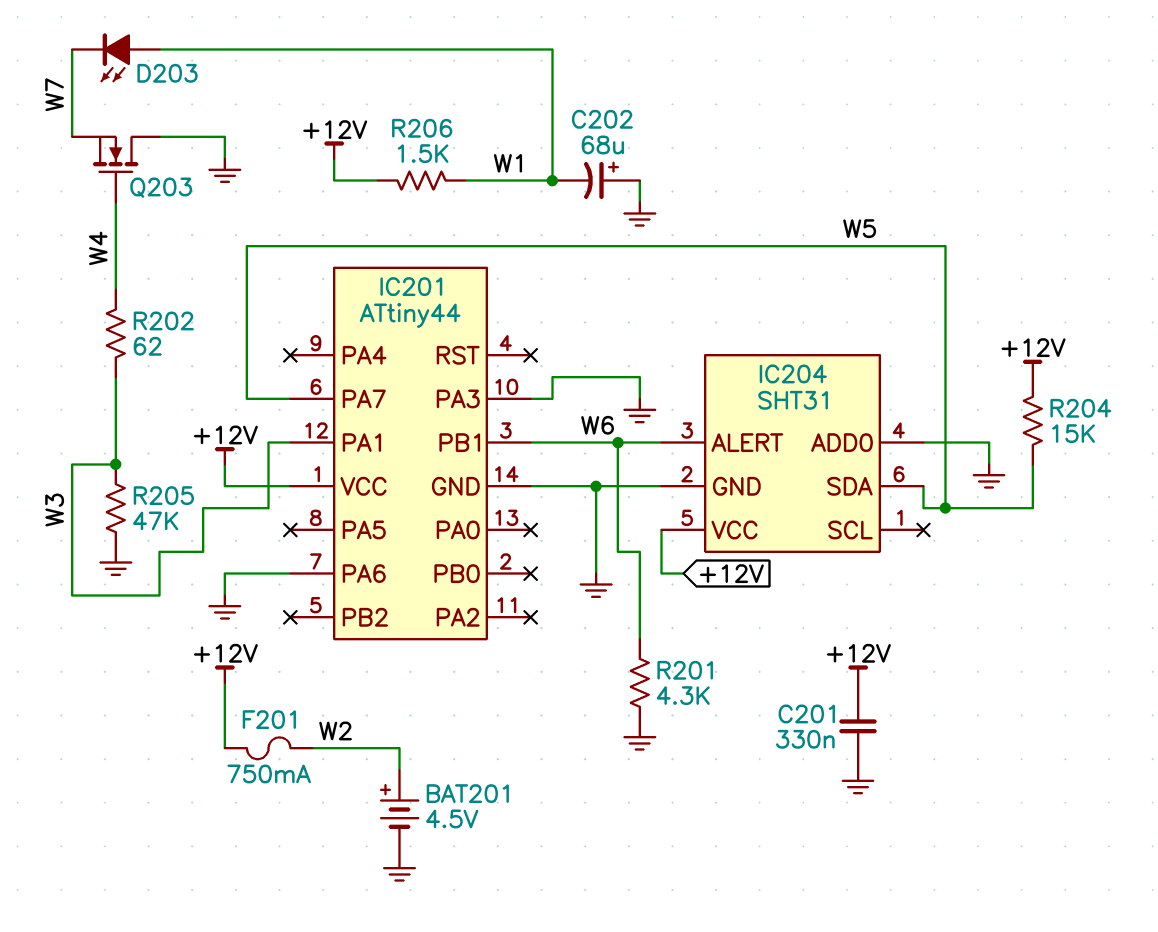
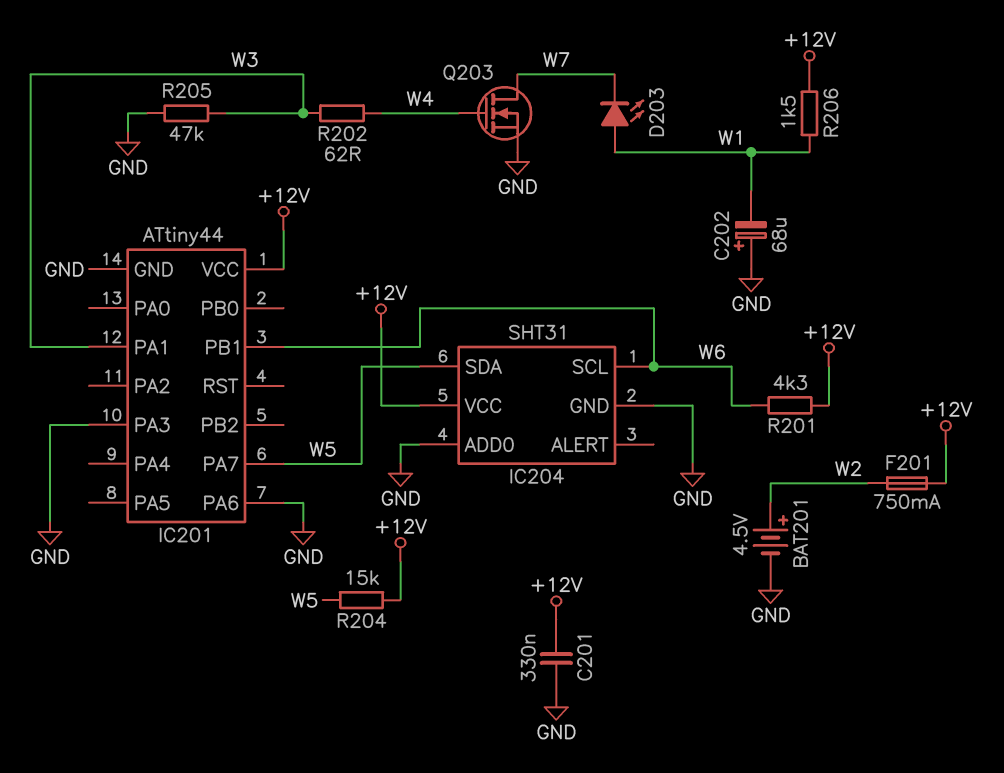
IC204 pin ALERT: W6 -> none
IC204 pin SCL: none -> W6
Q203: NMOS (G W4, D GND, S W7) -> NMOS (G W4, D W7, S GND)
R201: 4.3k (GND, W6) -> 4.3k (+12V, W6)

